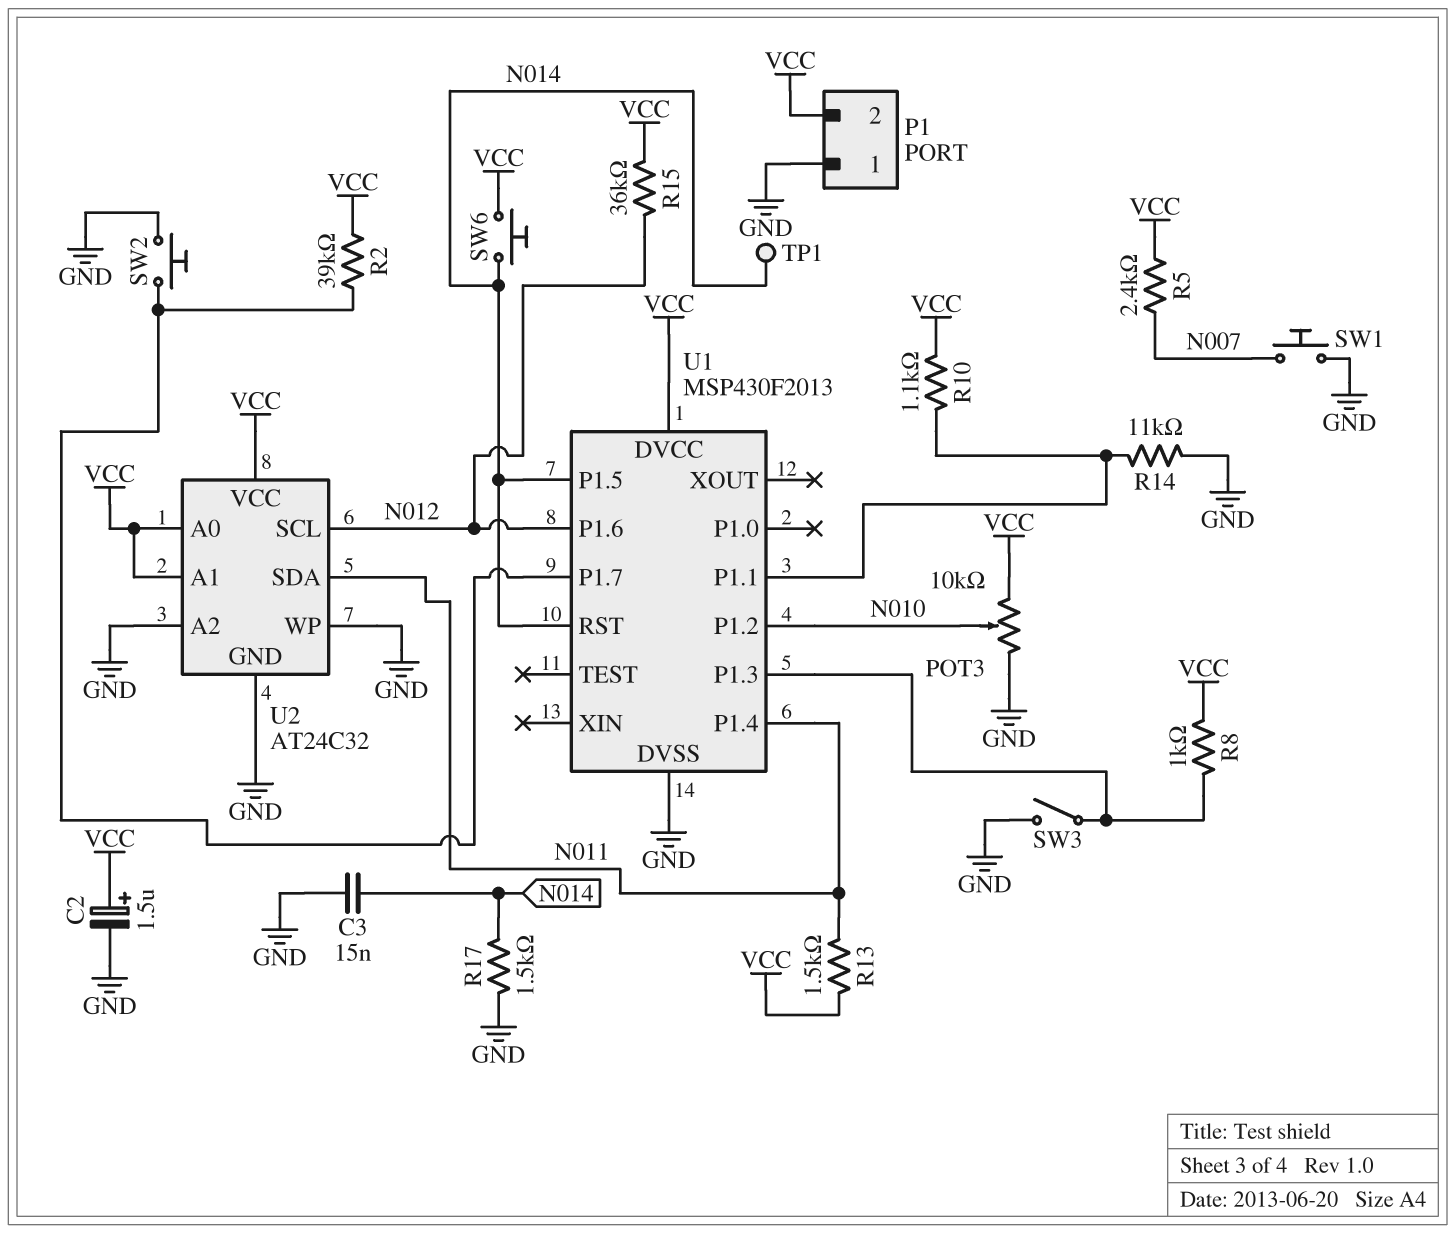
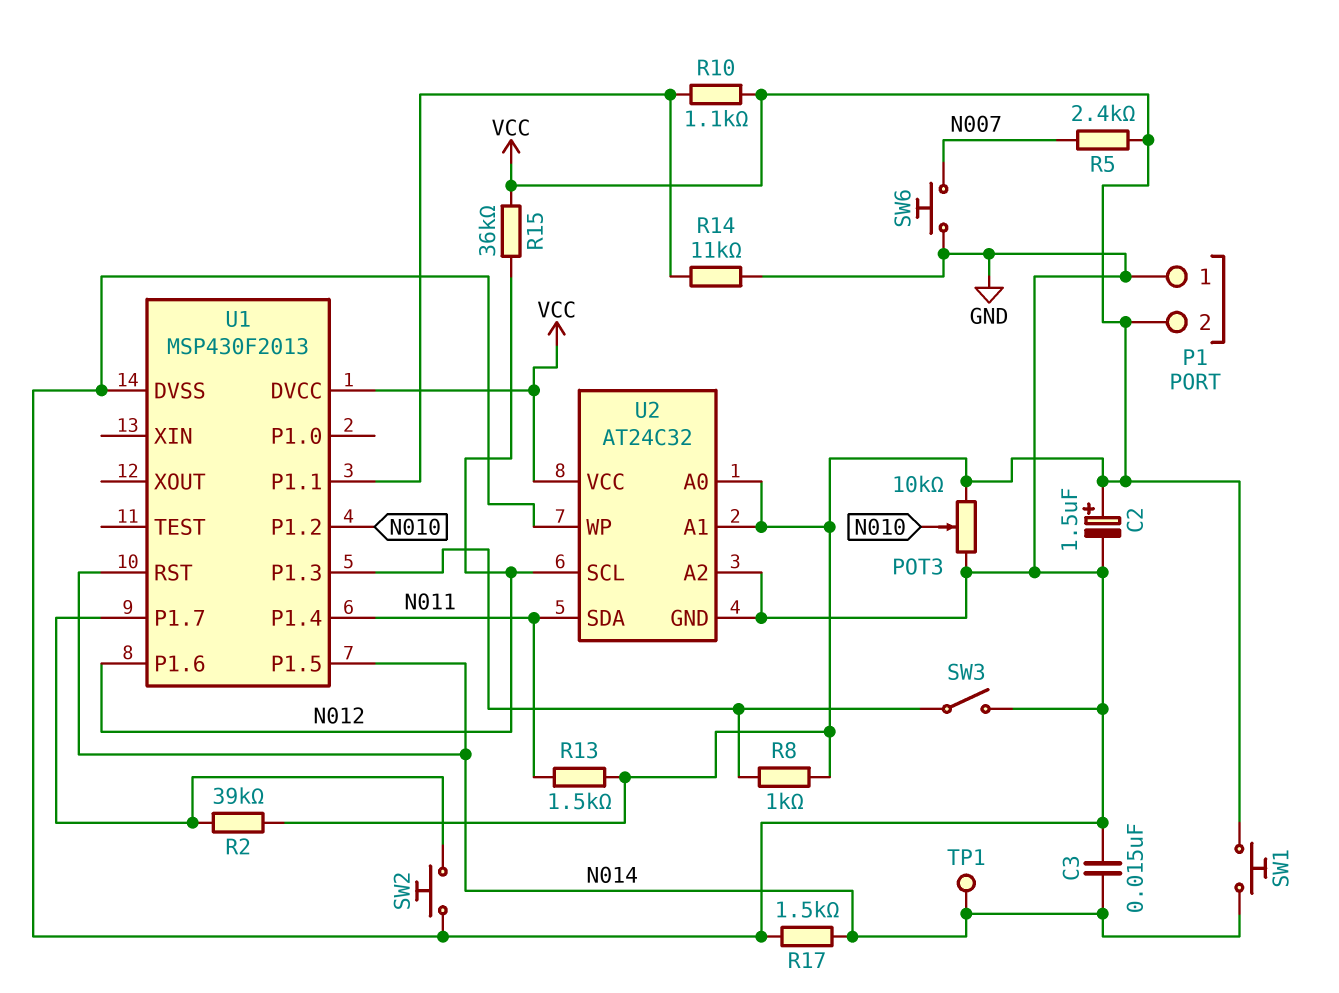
SW1: button (GND, N007) -> button (N014, VCC)
SW6: button (N014, VCC) -> button (GND, N007)

